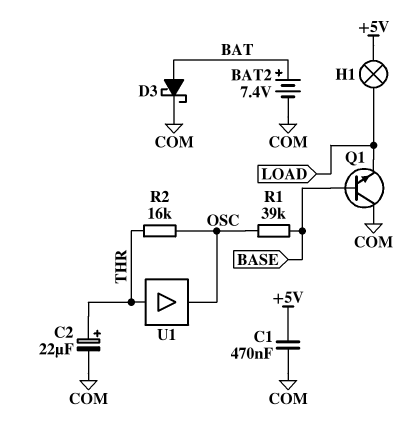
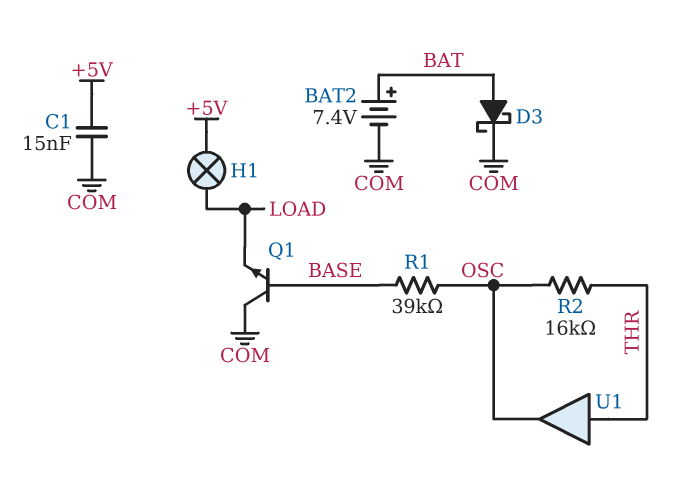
C1: 470nF (+5V, COM) -> 15nF (+5V, COM)
C2: 22uF (plus THR, minus COM) -> none

